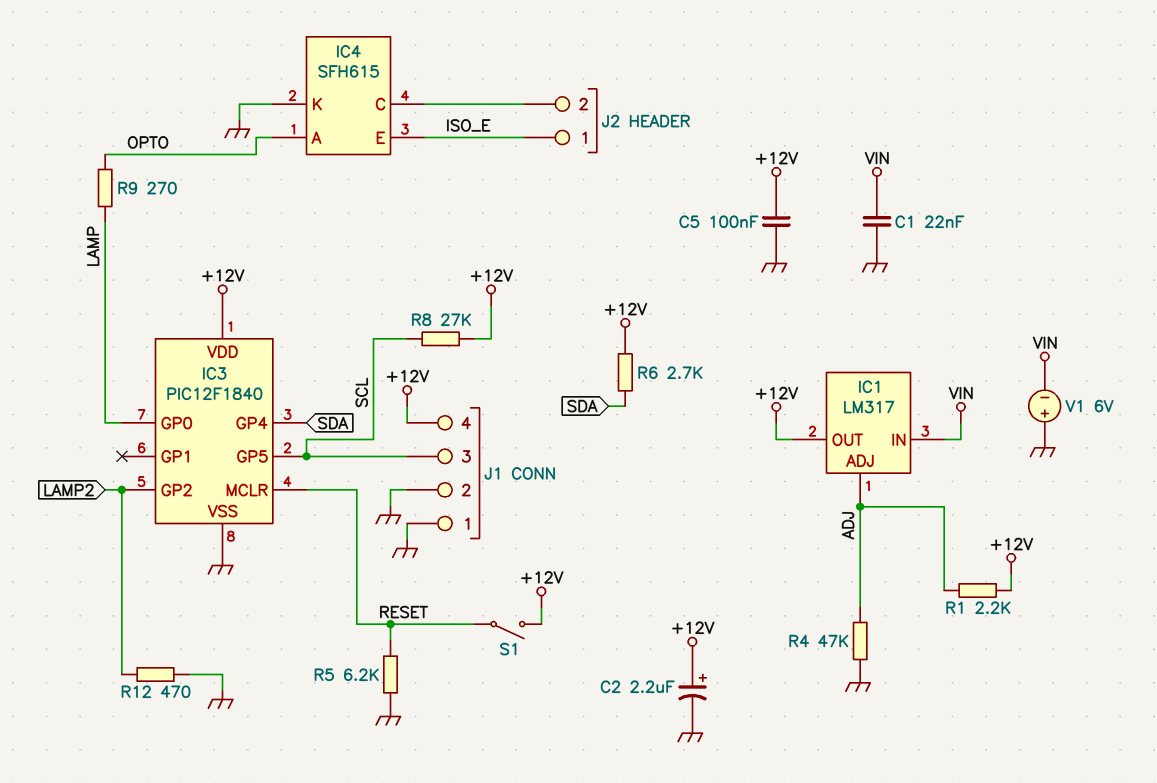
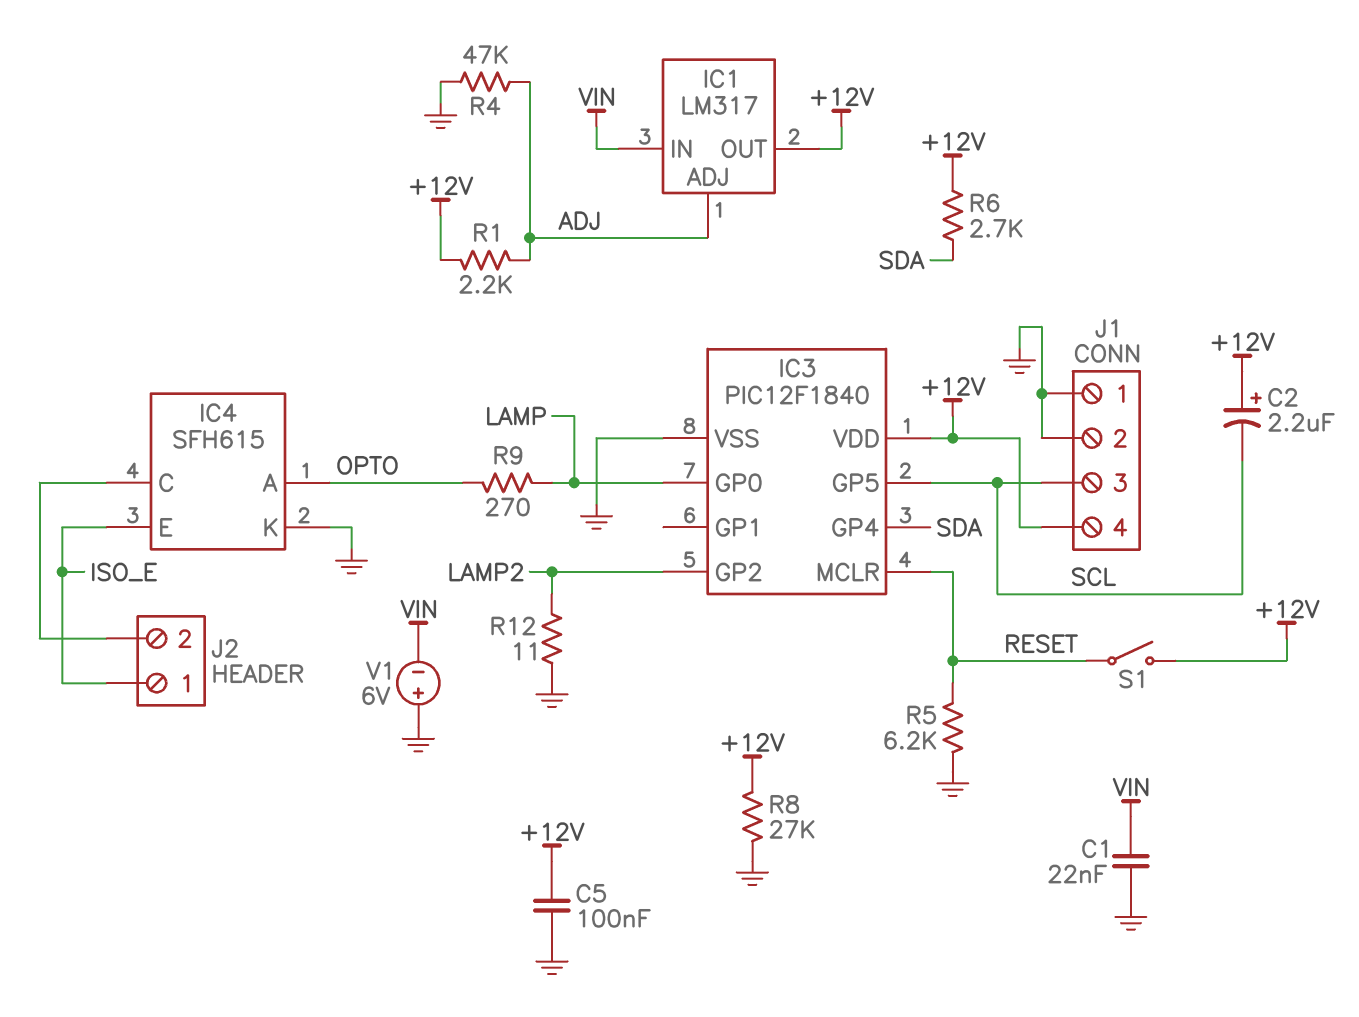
C2: 2.2uF (plus +12V, minus GND) -> 2.2uF (plus +12V, minus SCL)
R8: 27k (+12V, SCL) -> 27k (+12V, GND)
R12: 470 (GND, LAMP2) -> 11 (GND, LAMP2)

